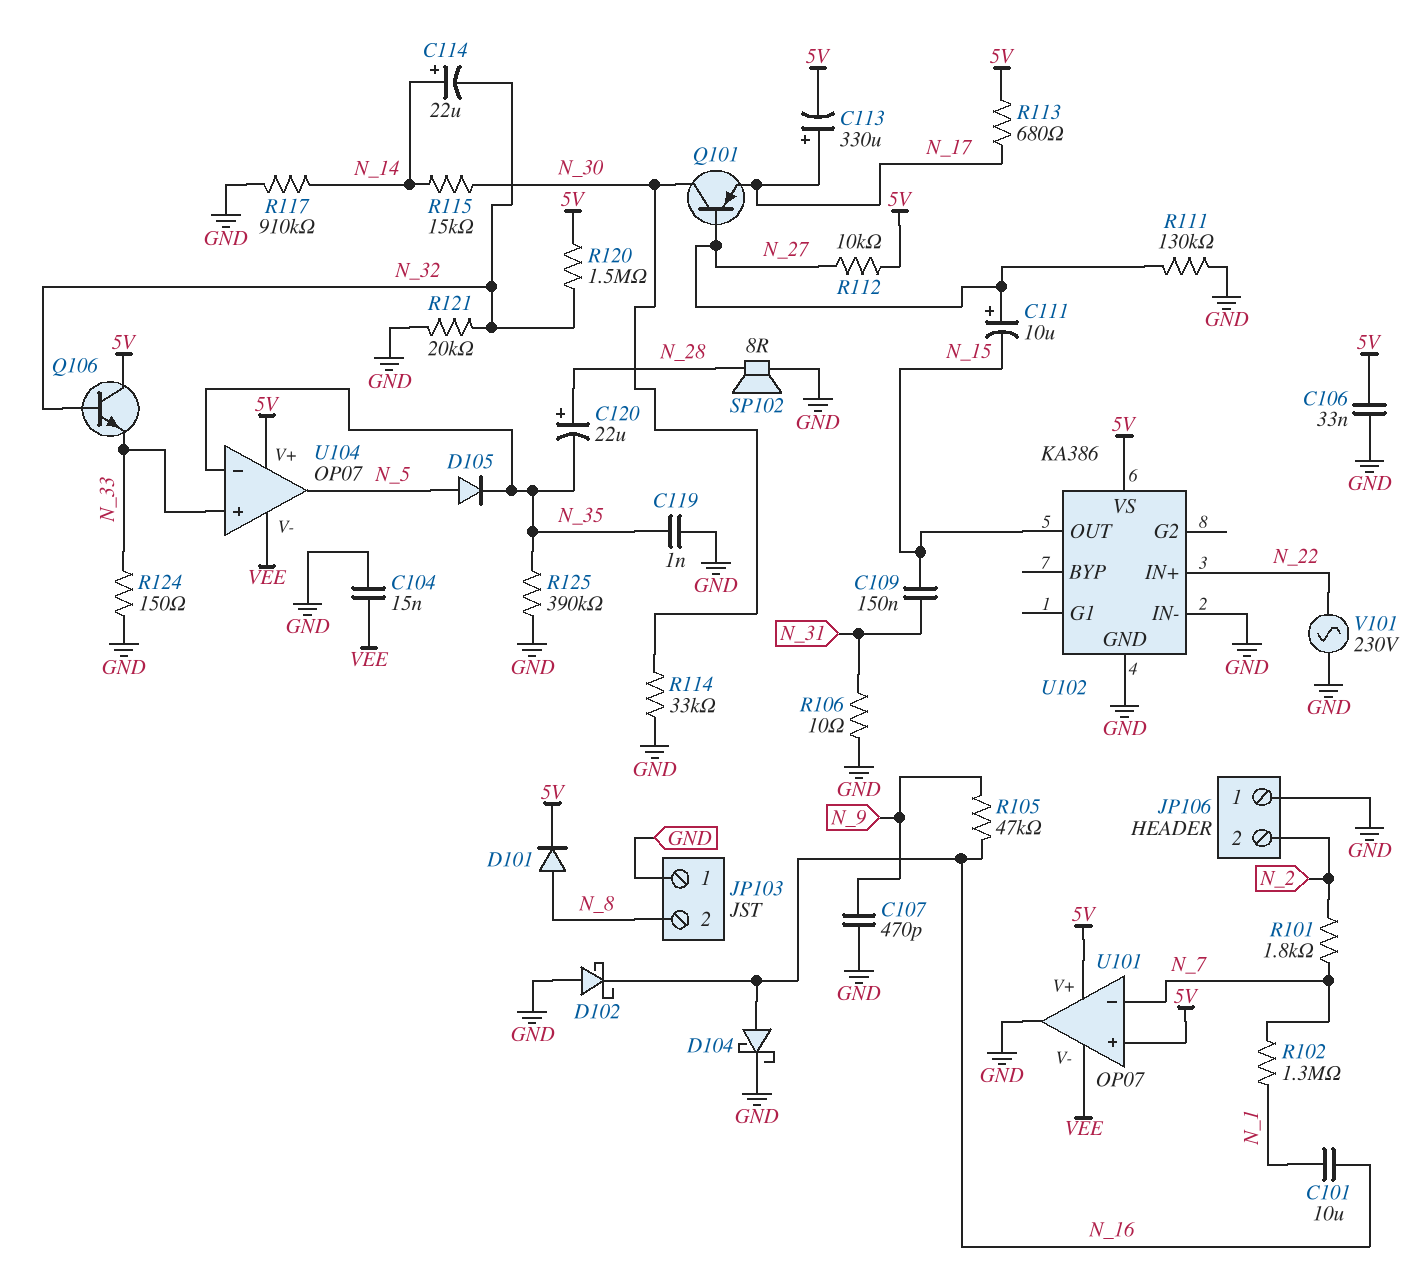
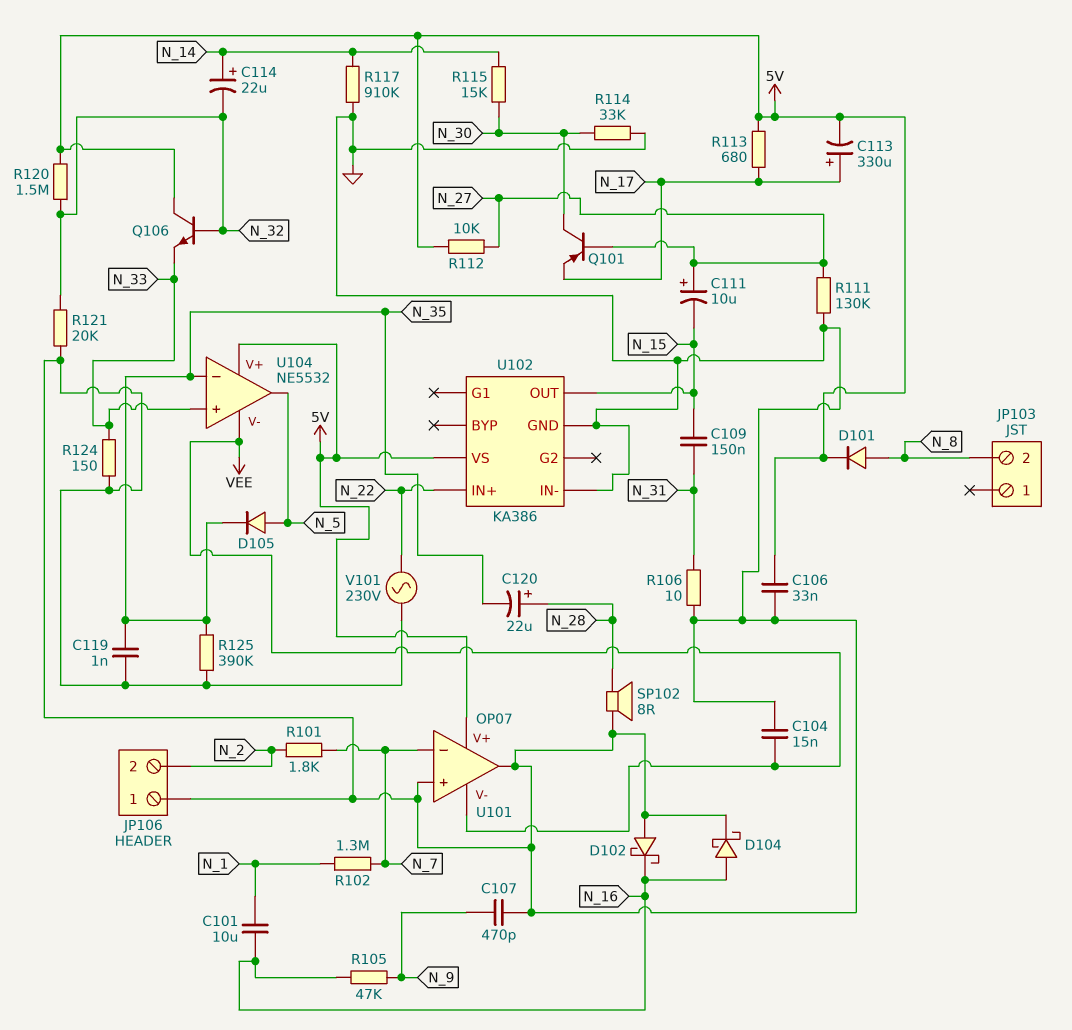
JP103 pin 1: GND -> none
U101 pin in+: 5V -> GND
U104: OP07 -> NE5532

